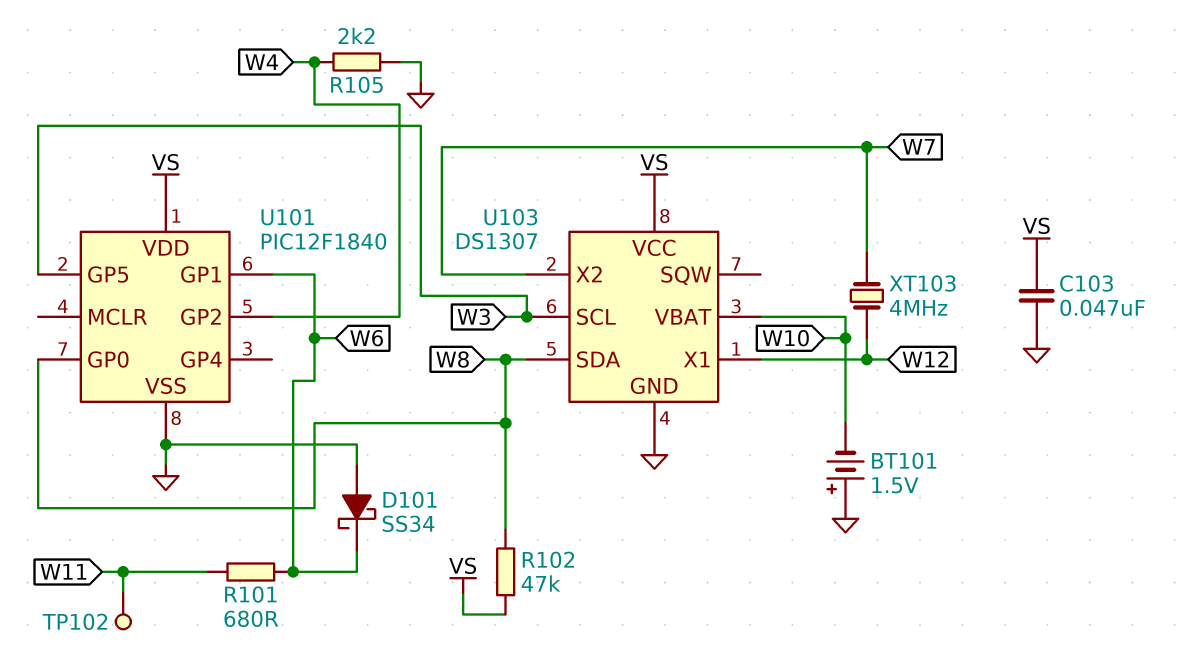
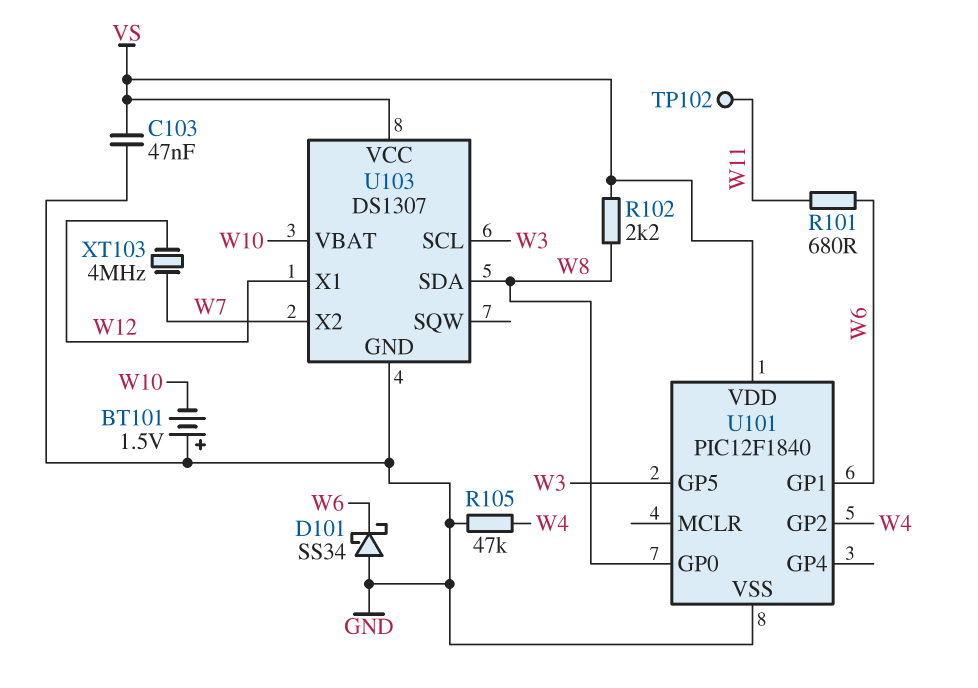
R102: 47k (VS, W8) -> 2.2k (VS, W8)
R105: 2.2k (GND, W4) -> 47k (GND, W4)

